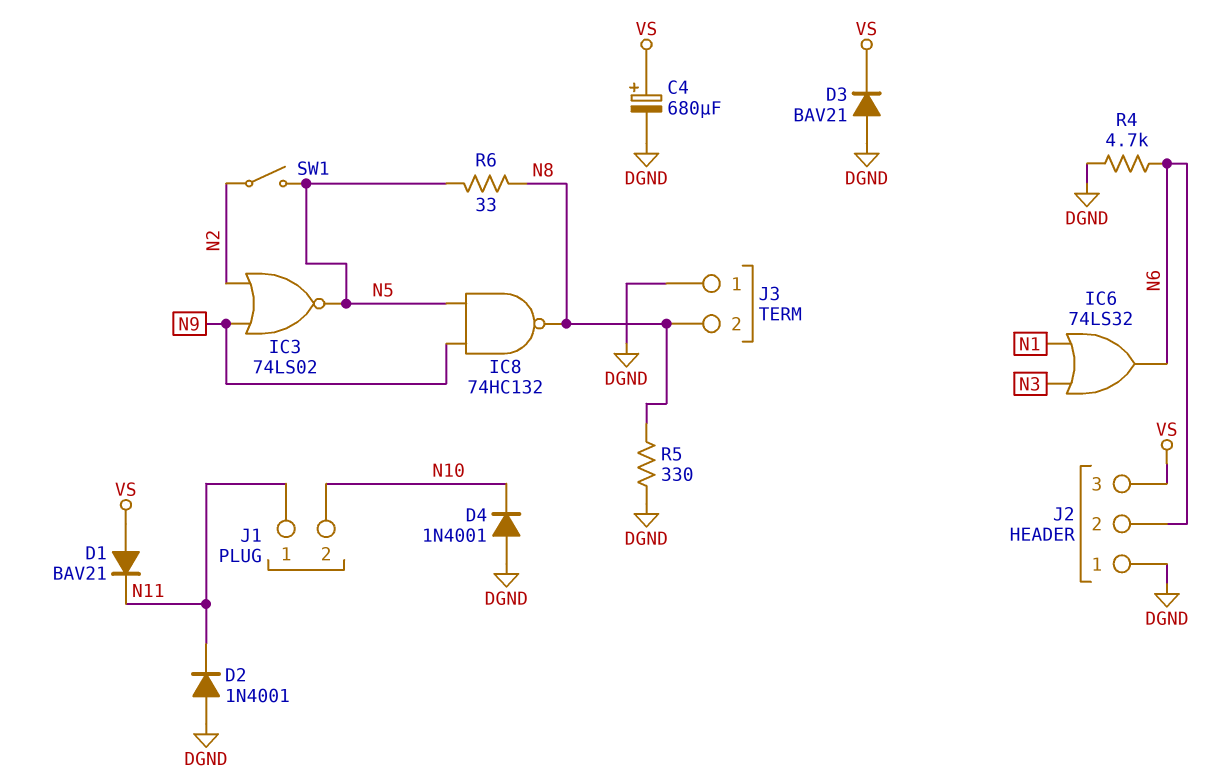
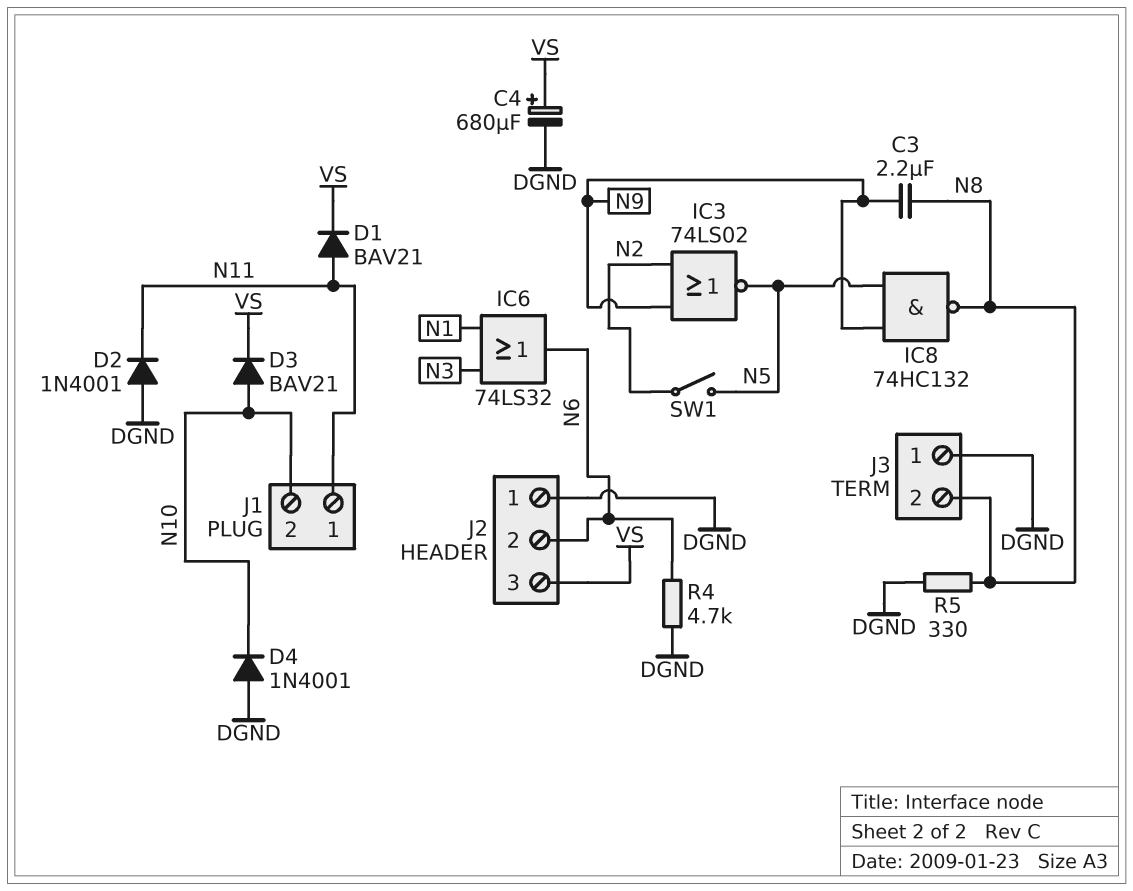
C3: none -> 2.2uF (N8, N9)
D1: diode BAV21 (A VS, K N11) -> diode BAV21 (A N11, K VS)
D3: diode BAV21 (A DGND, K VS) -> diode BAV21 (A N10, K VS)
R6: 33 (N5, N8) -> none

